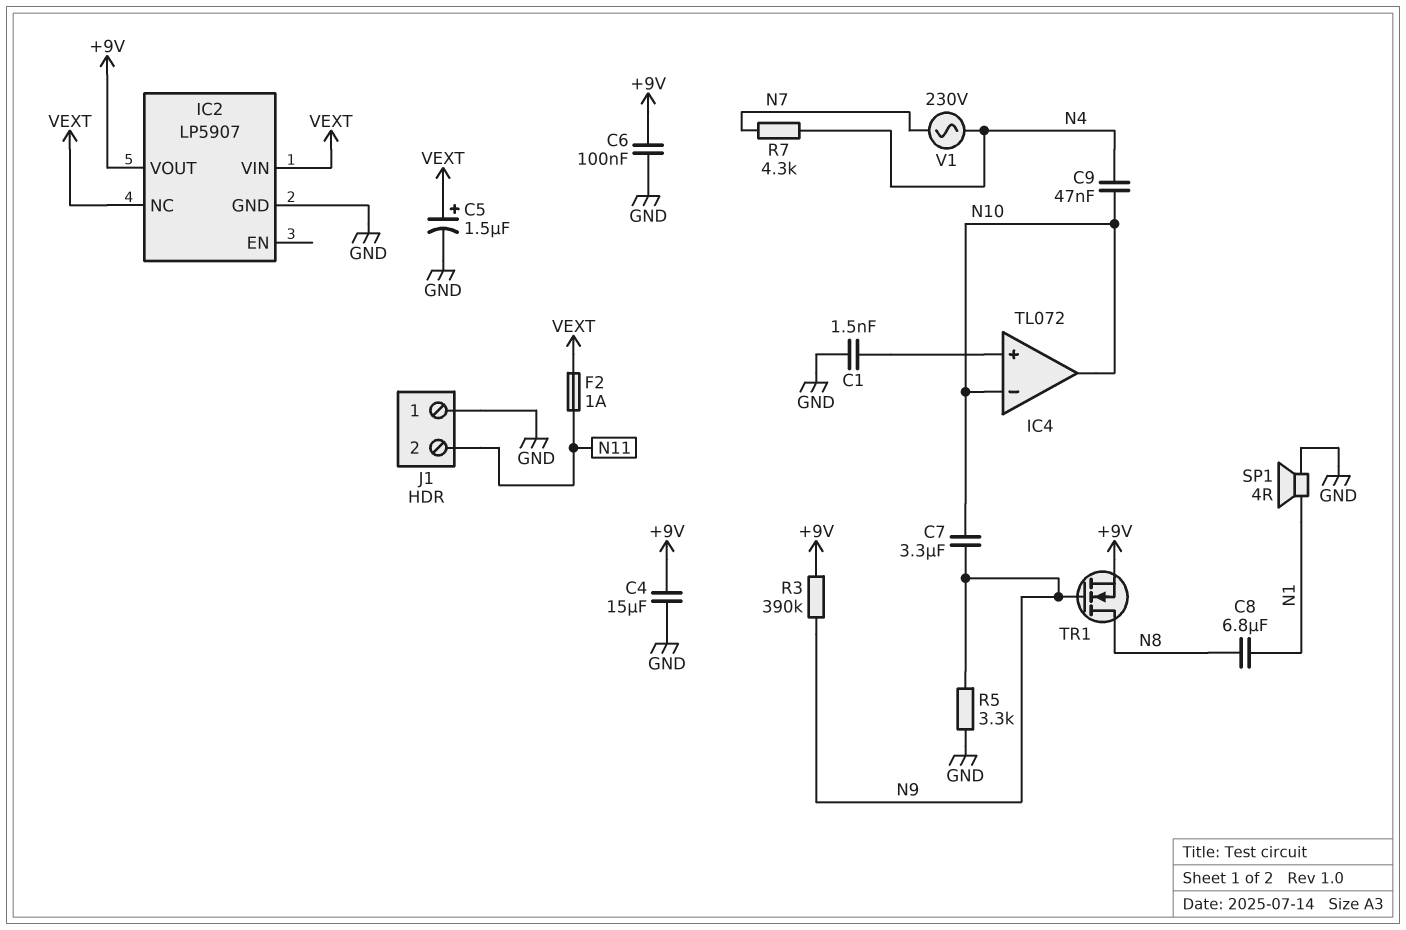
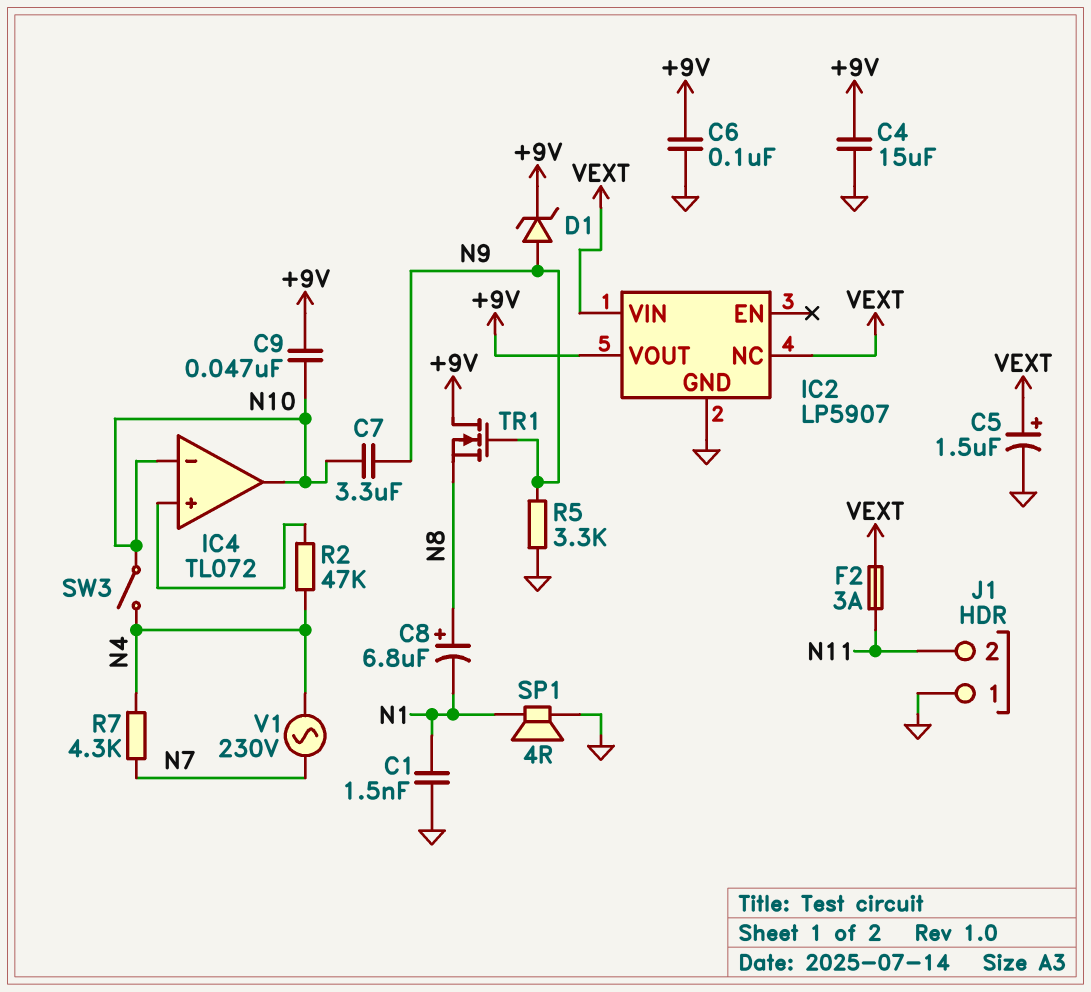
C1: 1.5nF (GND, IC4/in+) -> 1.5nF (GND, N1)
C8: 6.8uF (N1, N8) -> 6.8uF (plus N8, minus N1)
C9: 47nF (N4, N10) -> 47nF (+9V, N10)
D1: none -> zener (A N9, K +9V)
F2: 1A (N11, VEXT) -> 3A (N11, VEXT)
R2: none -> 47k (IC4/in+, N4)
R3: 390k (+9V, N9) -> none
SW3: none -> switch (N4, N10)
TR1: NMOS (G N9, D N8, S +9V) -> NMOS (G N9, D +9V, S N8)

